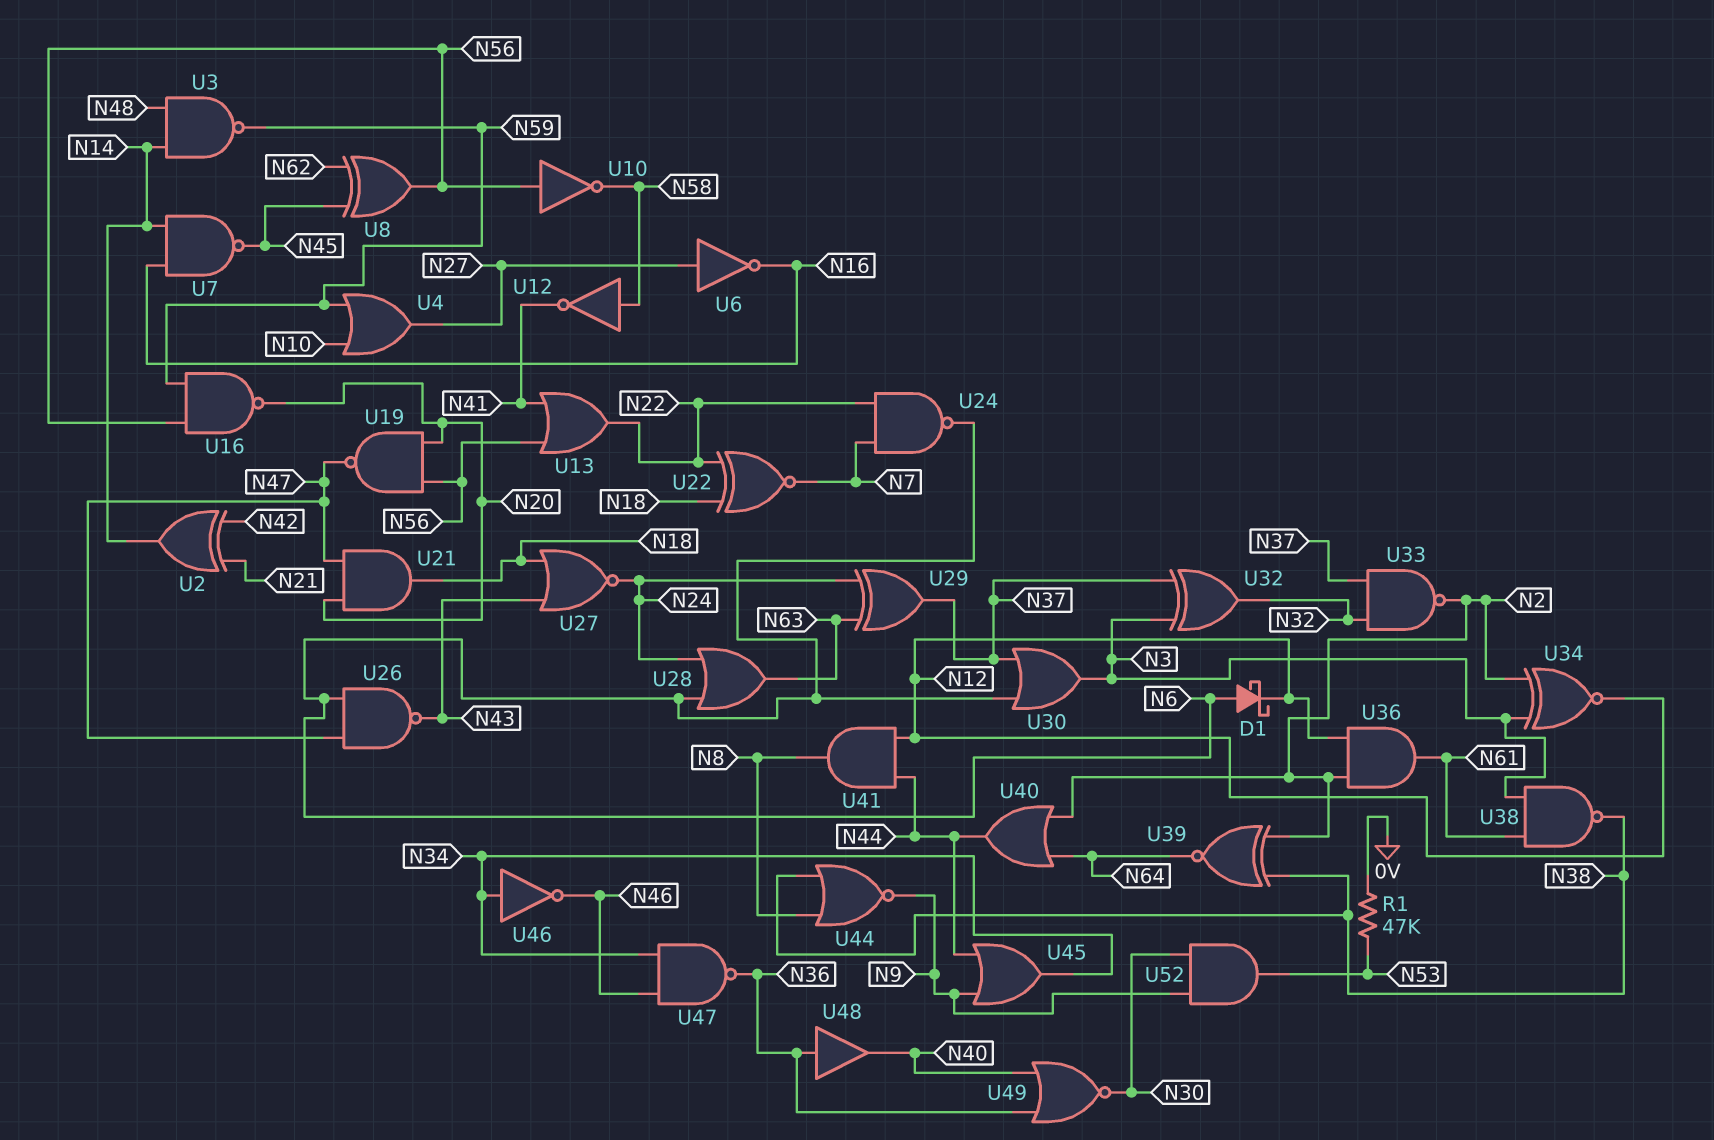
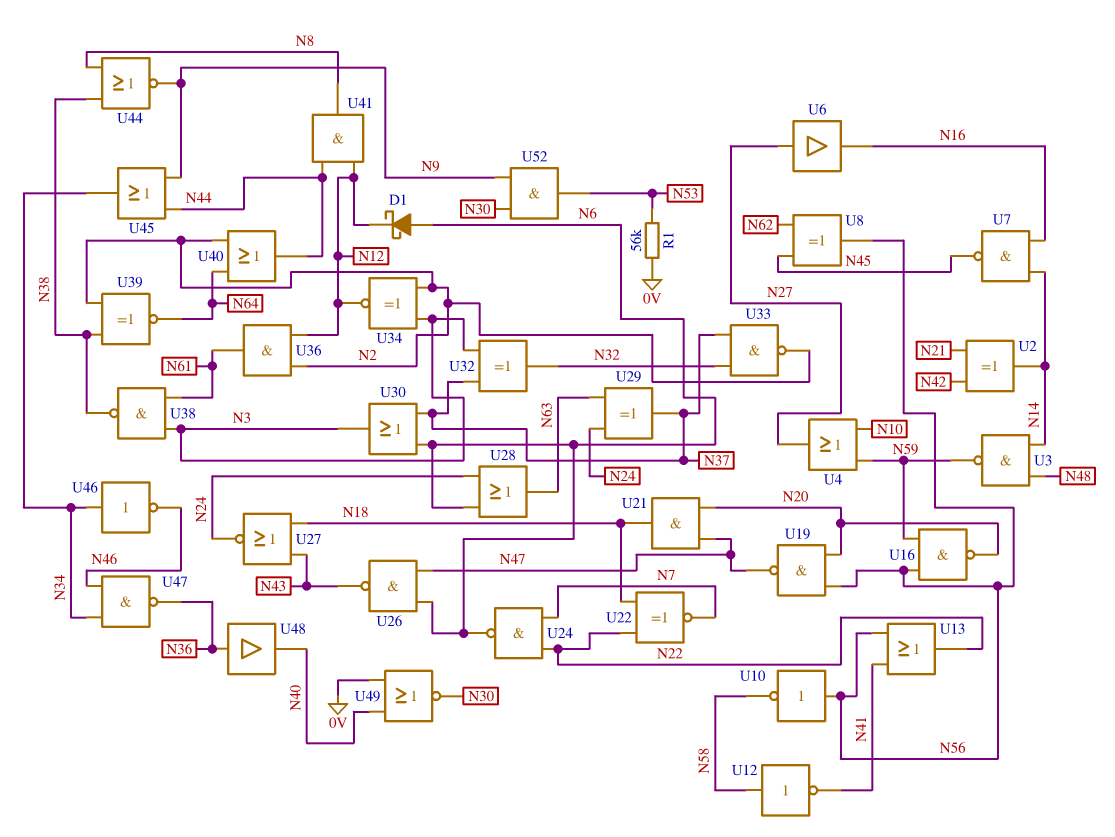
R1: 47k (0V, N53) -> 56k (0V, N53)
U6: NOT (in N27, out N16) -> buffer (in N27, out N16)
U49: NOR (in N36, in N40, out N30) -> NOR (in 0V, in N40, out N30)

